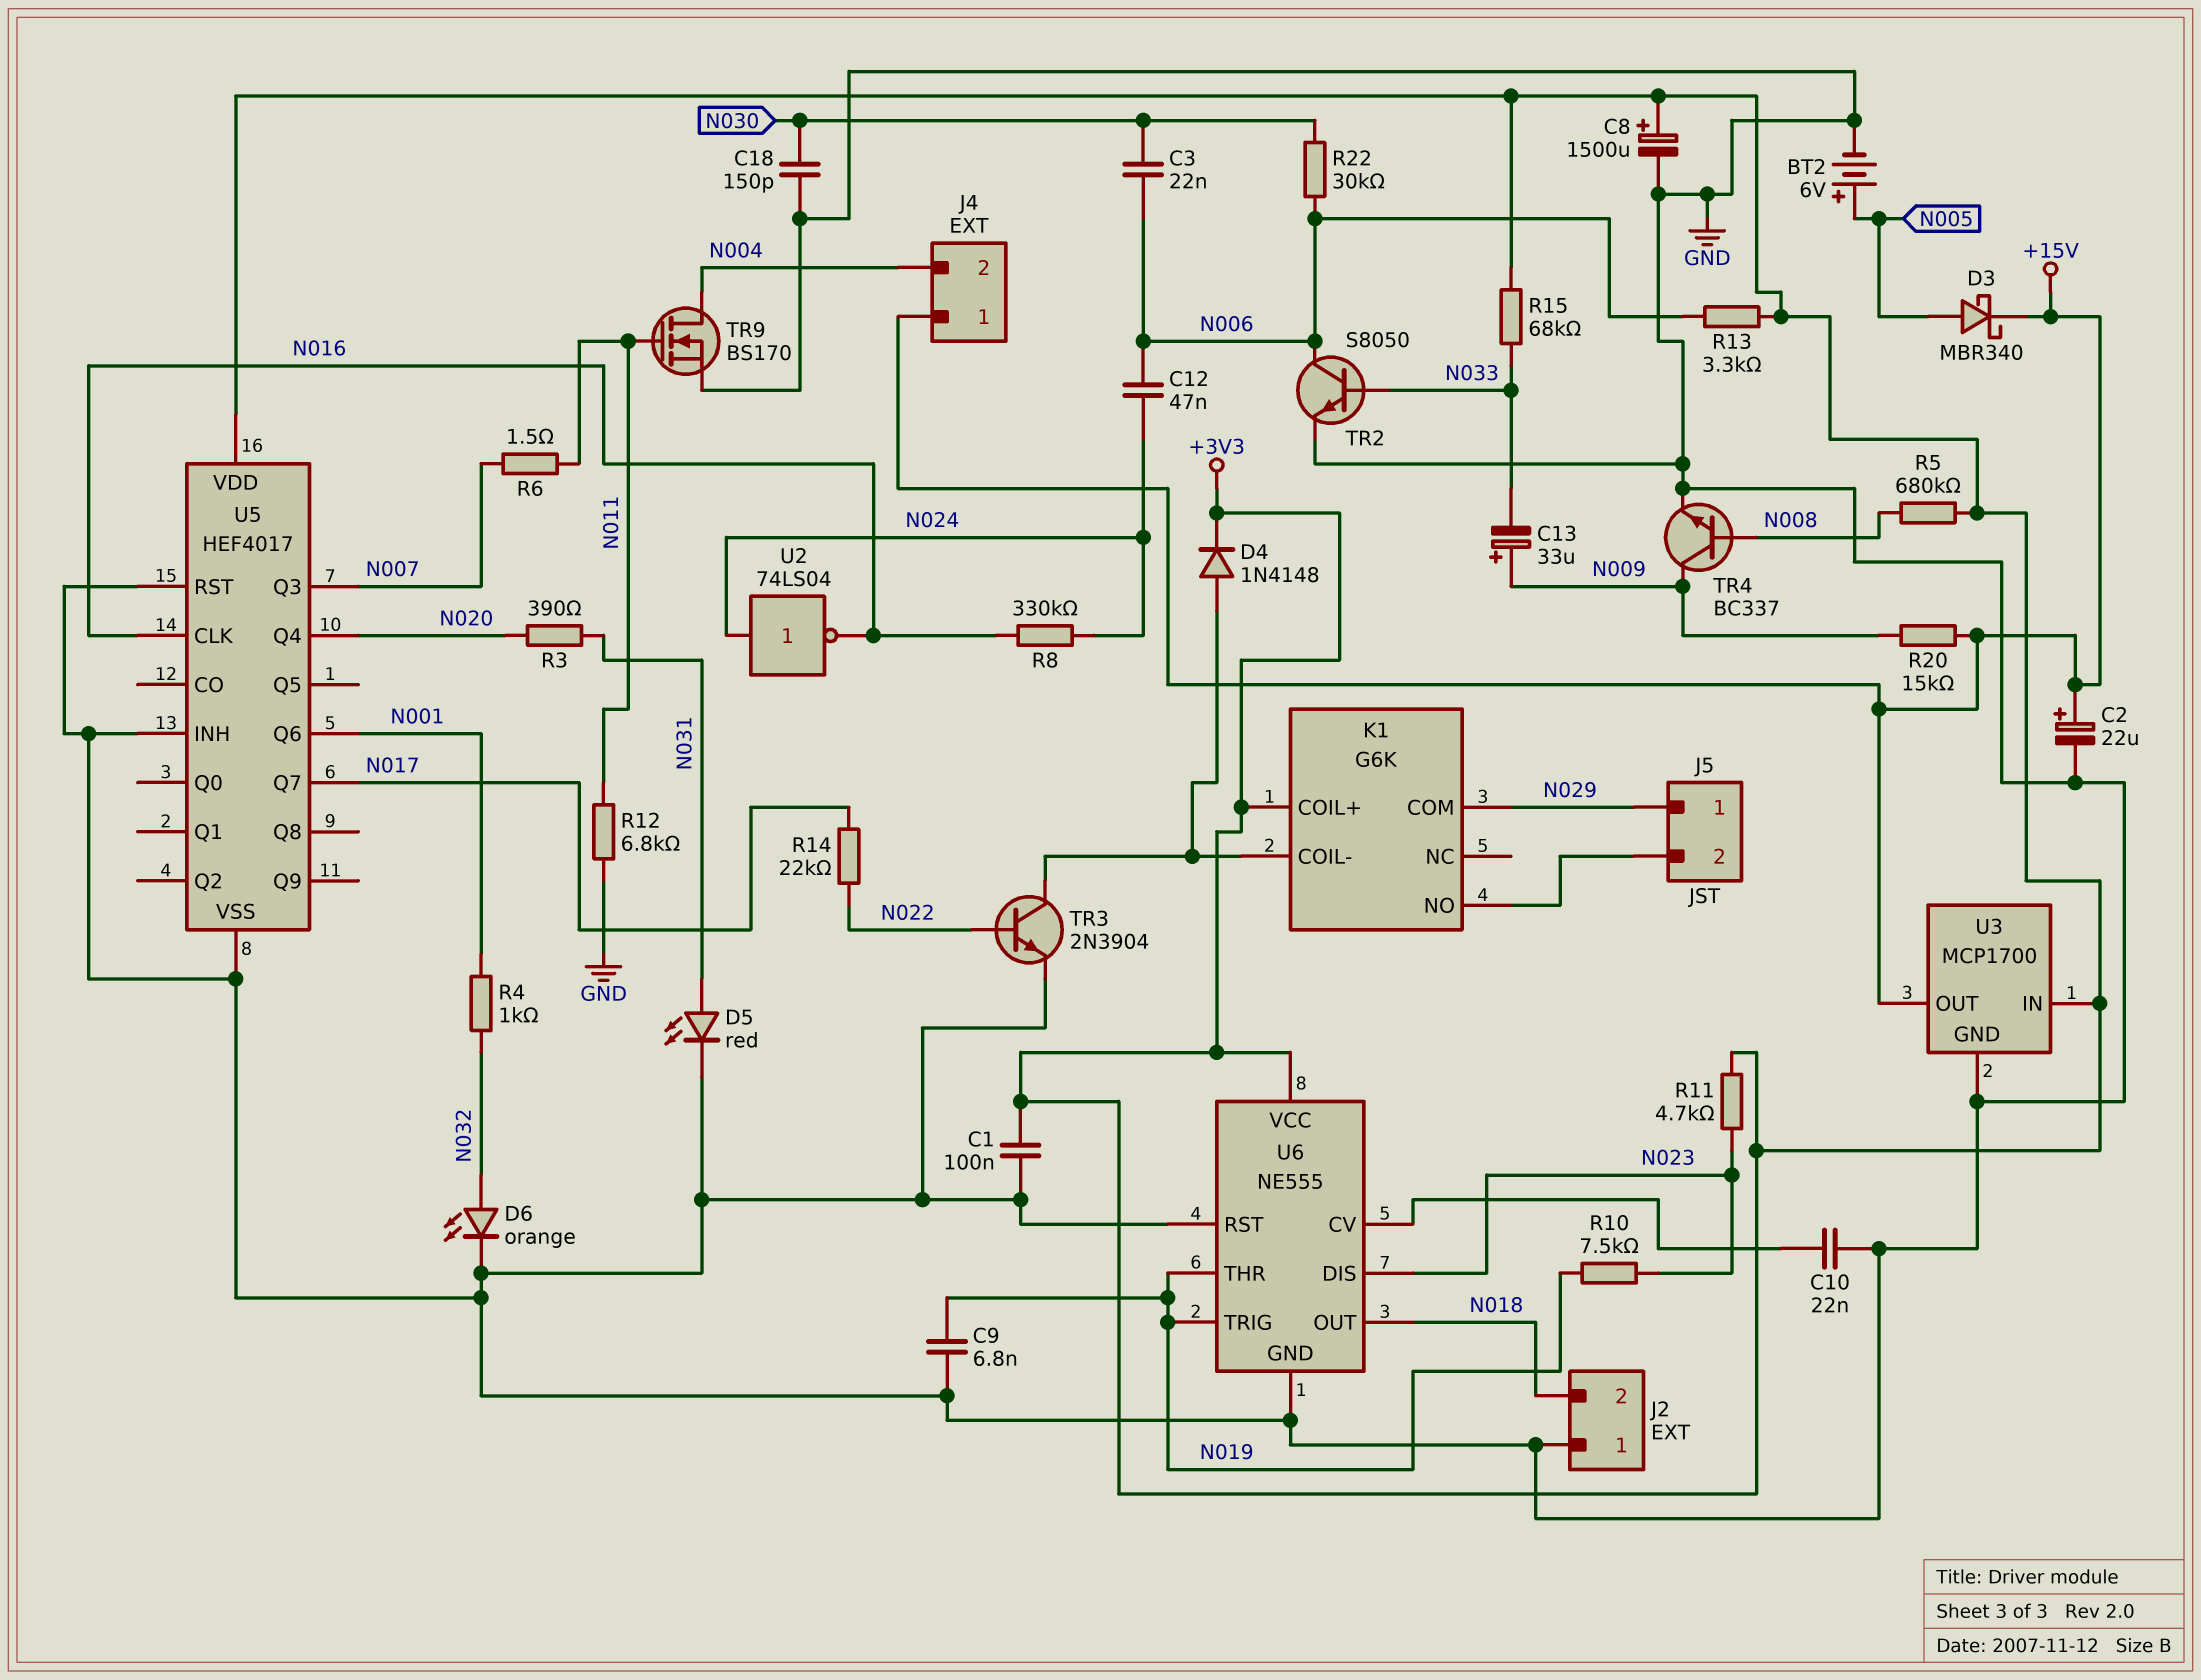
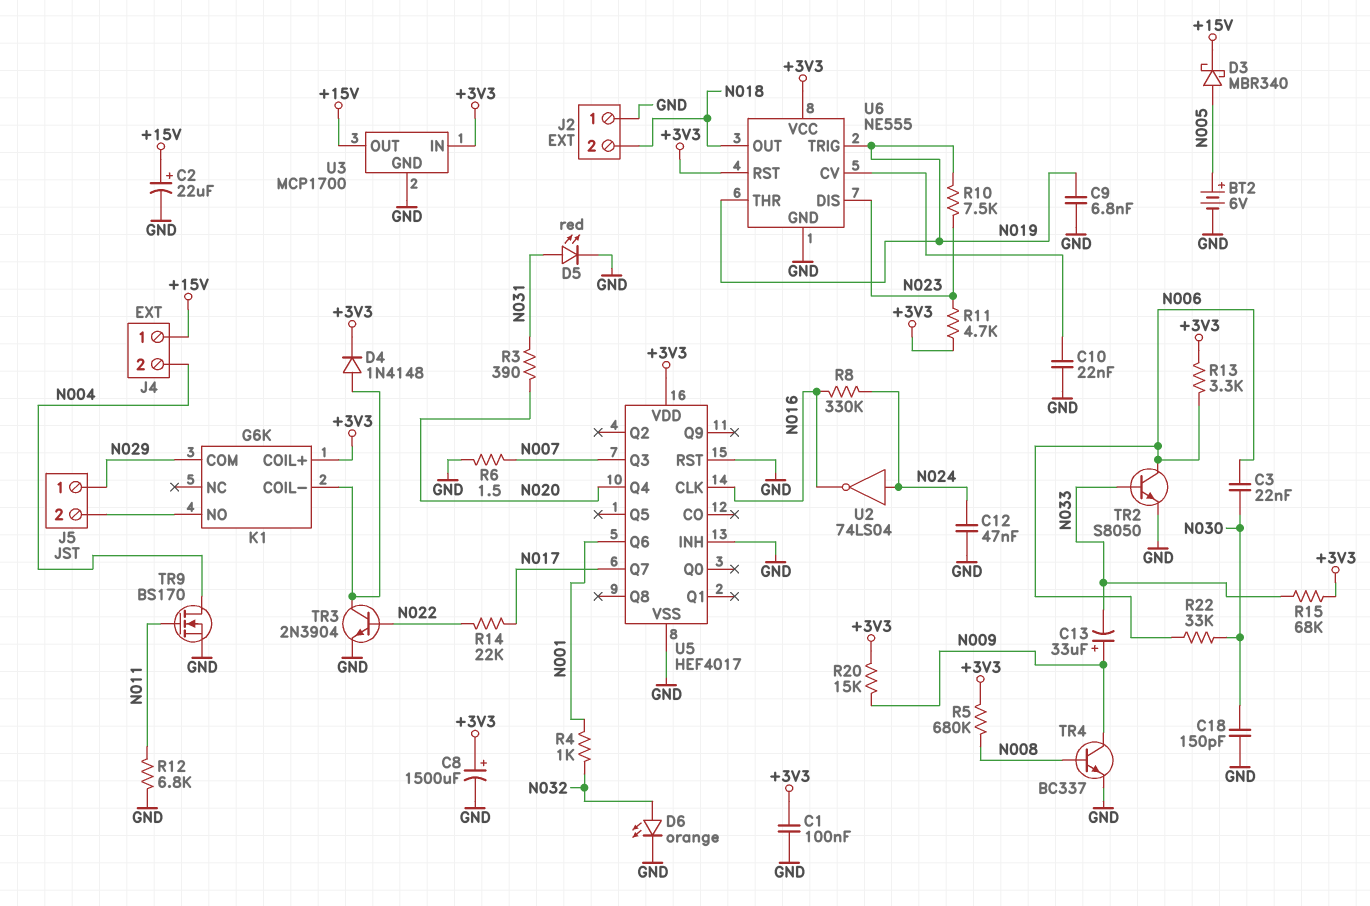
C12: 47nF (N006, N024) -> 47nF (GND, N024)
R6: 1.5 (N007, N011) -> 1.5 (GND, N007)
R20: 15k (+15V, N009) -> 15k (+3V3, N009)
R22: 30k (N006, N030) -> 33k (N006, N030)
U6 pin RST: GND -> +3V3

